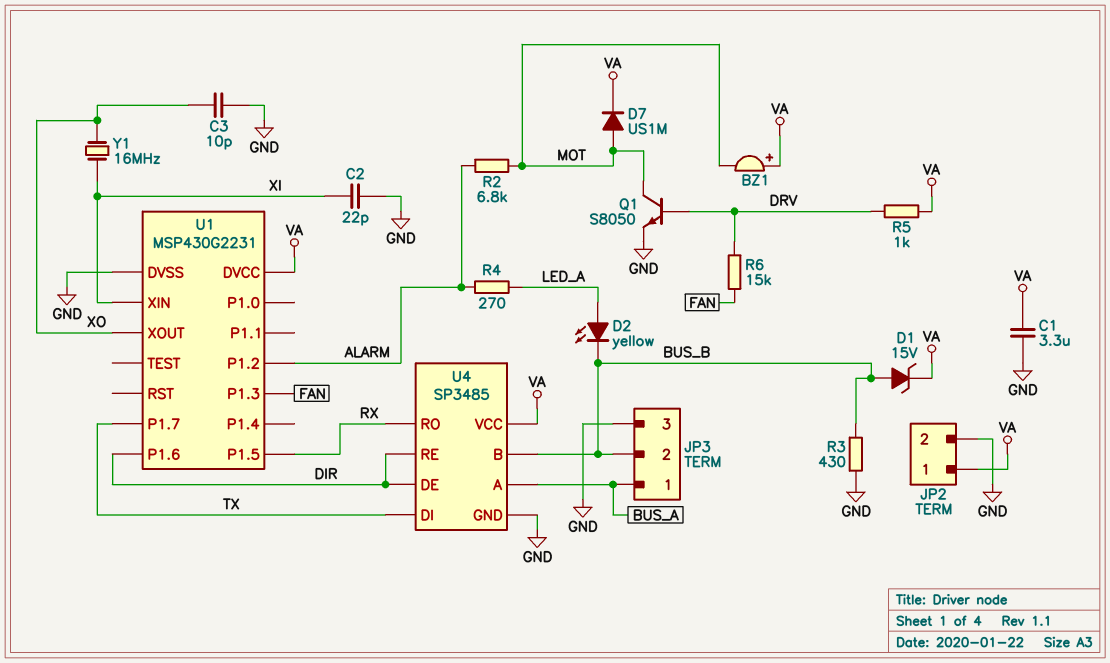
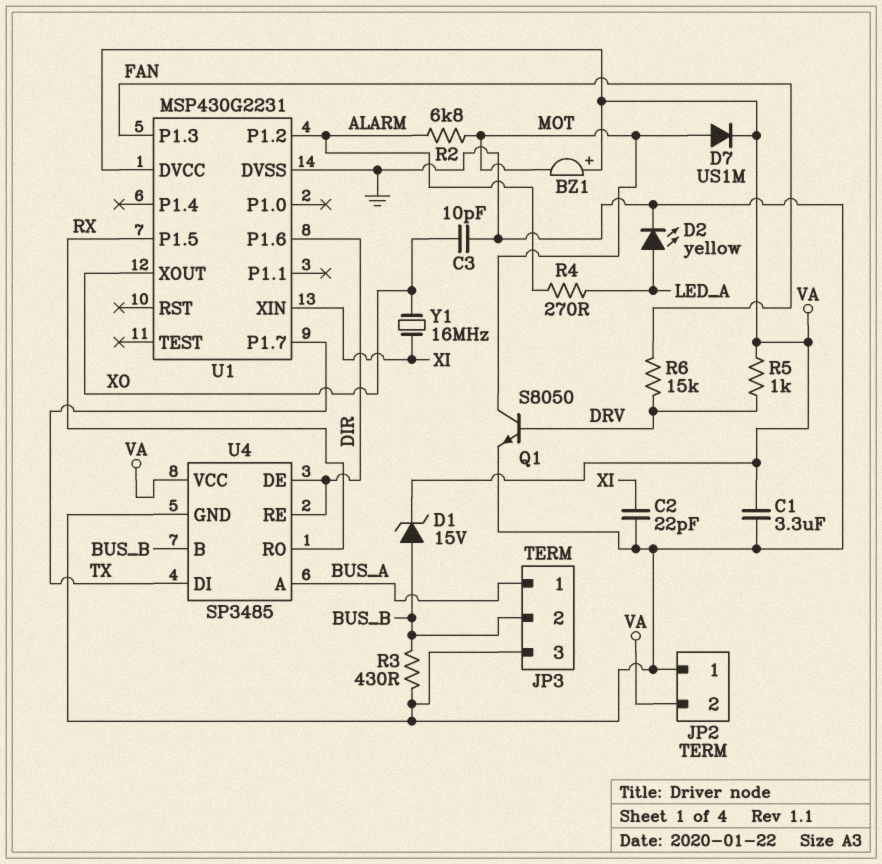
D2: LED yellow (A LED_A, K BUS_B) -> LED yellow (A LED_A, K GND)
JP2 pin 1: VA -> GND
JP2 pin 2: GND -> VA

